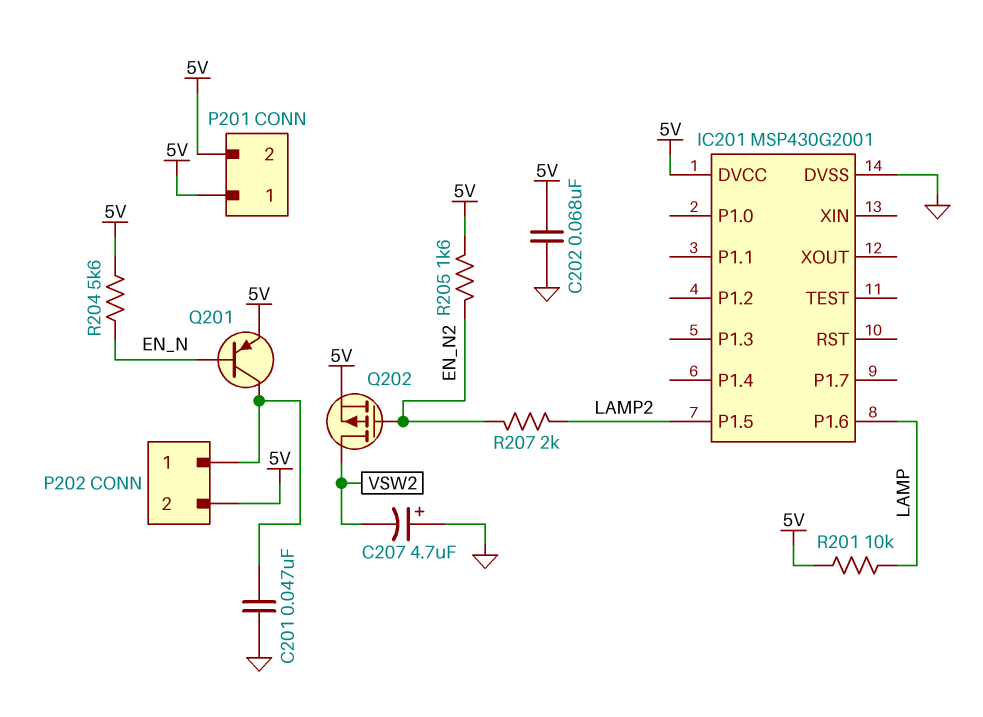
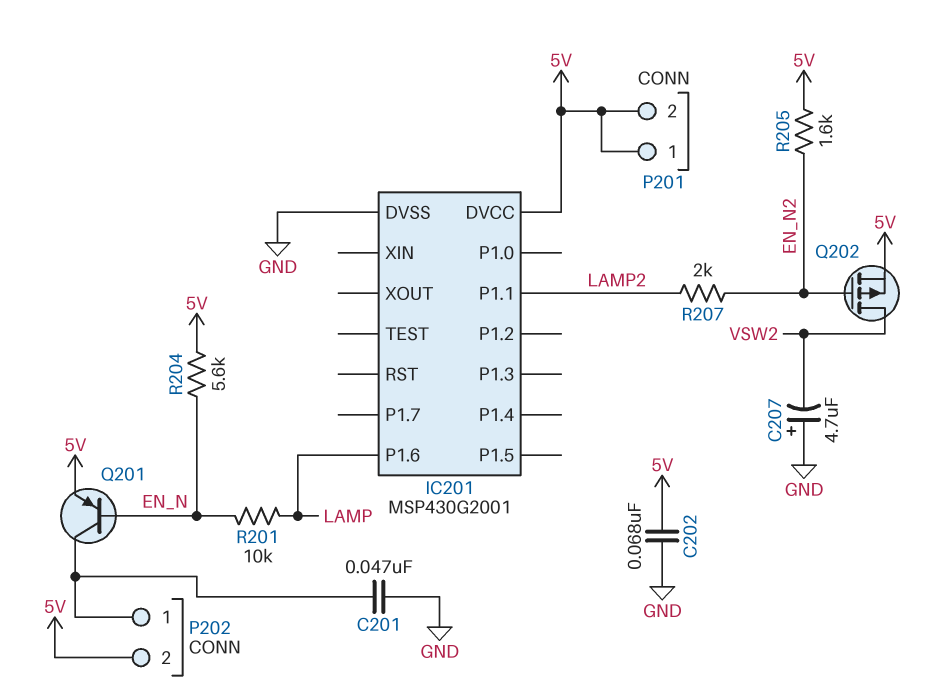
IC201 pin P1.1: none -> LAMP2
IC201 pin P1.5: LAMP2 -> none
R201: 10k (5V, LAMP) -> 10k (EN_N, LAMP)

